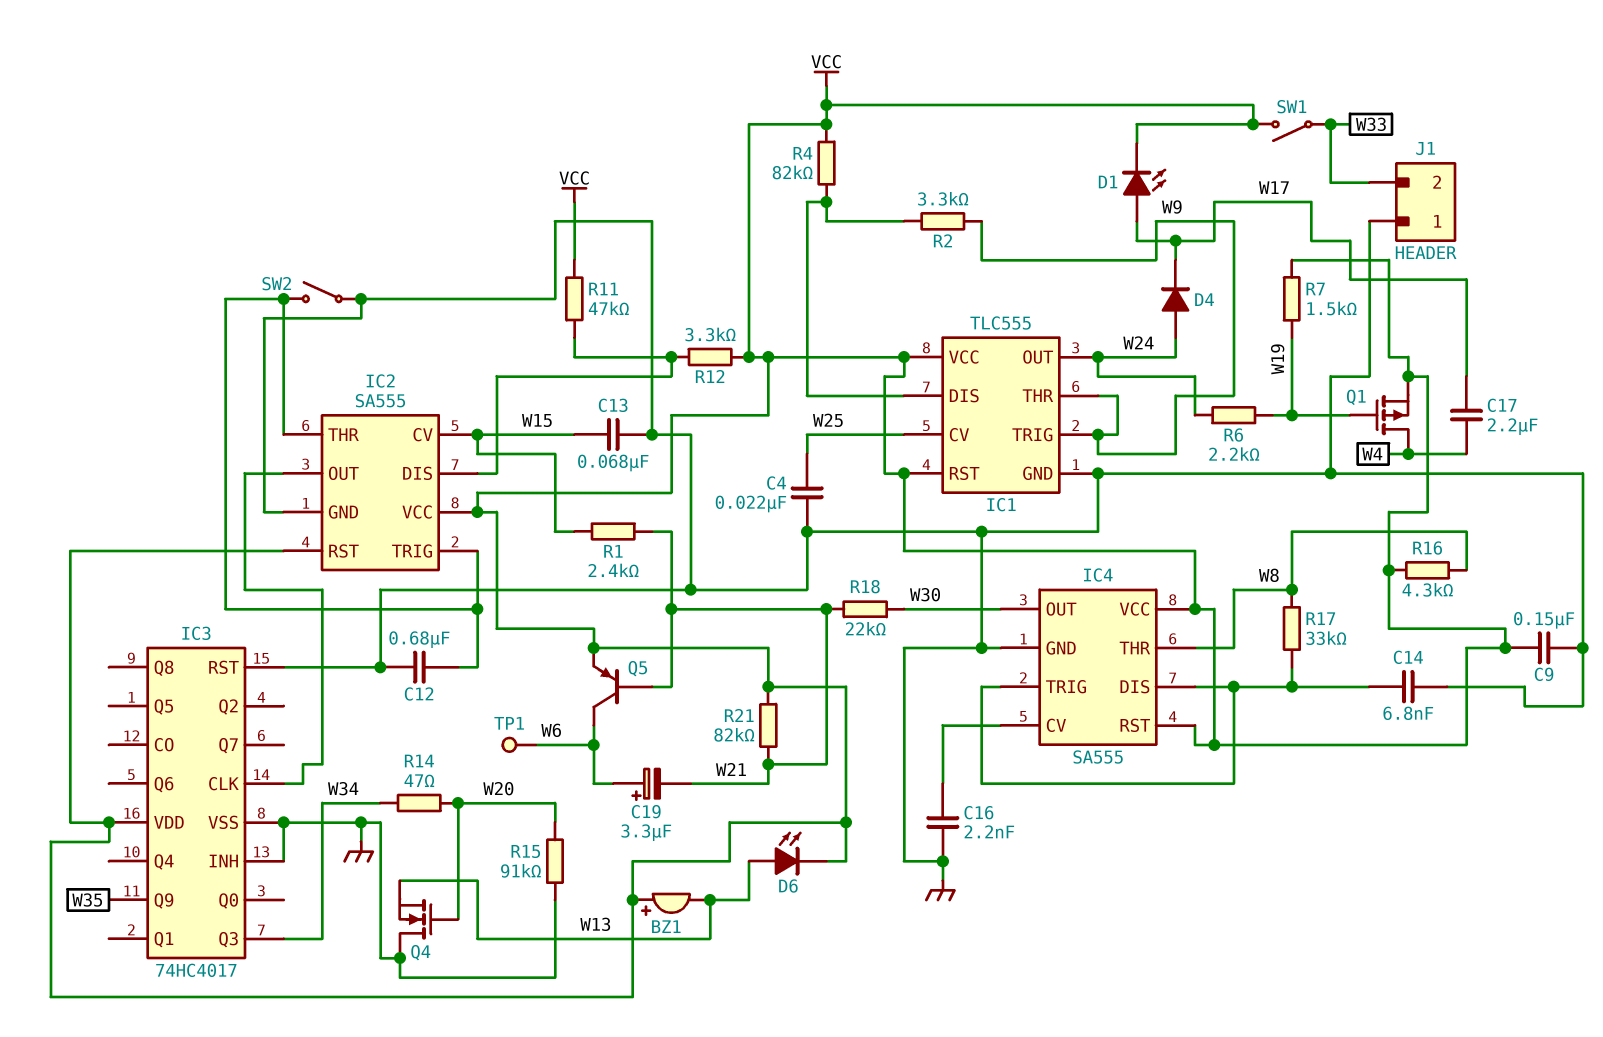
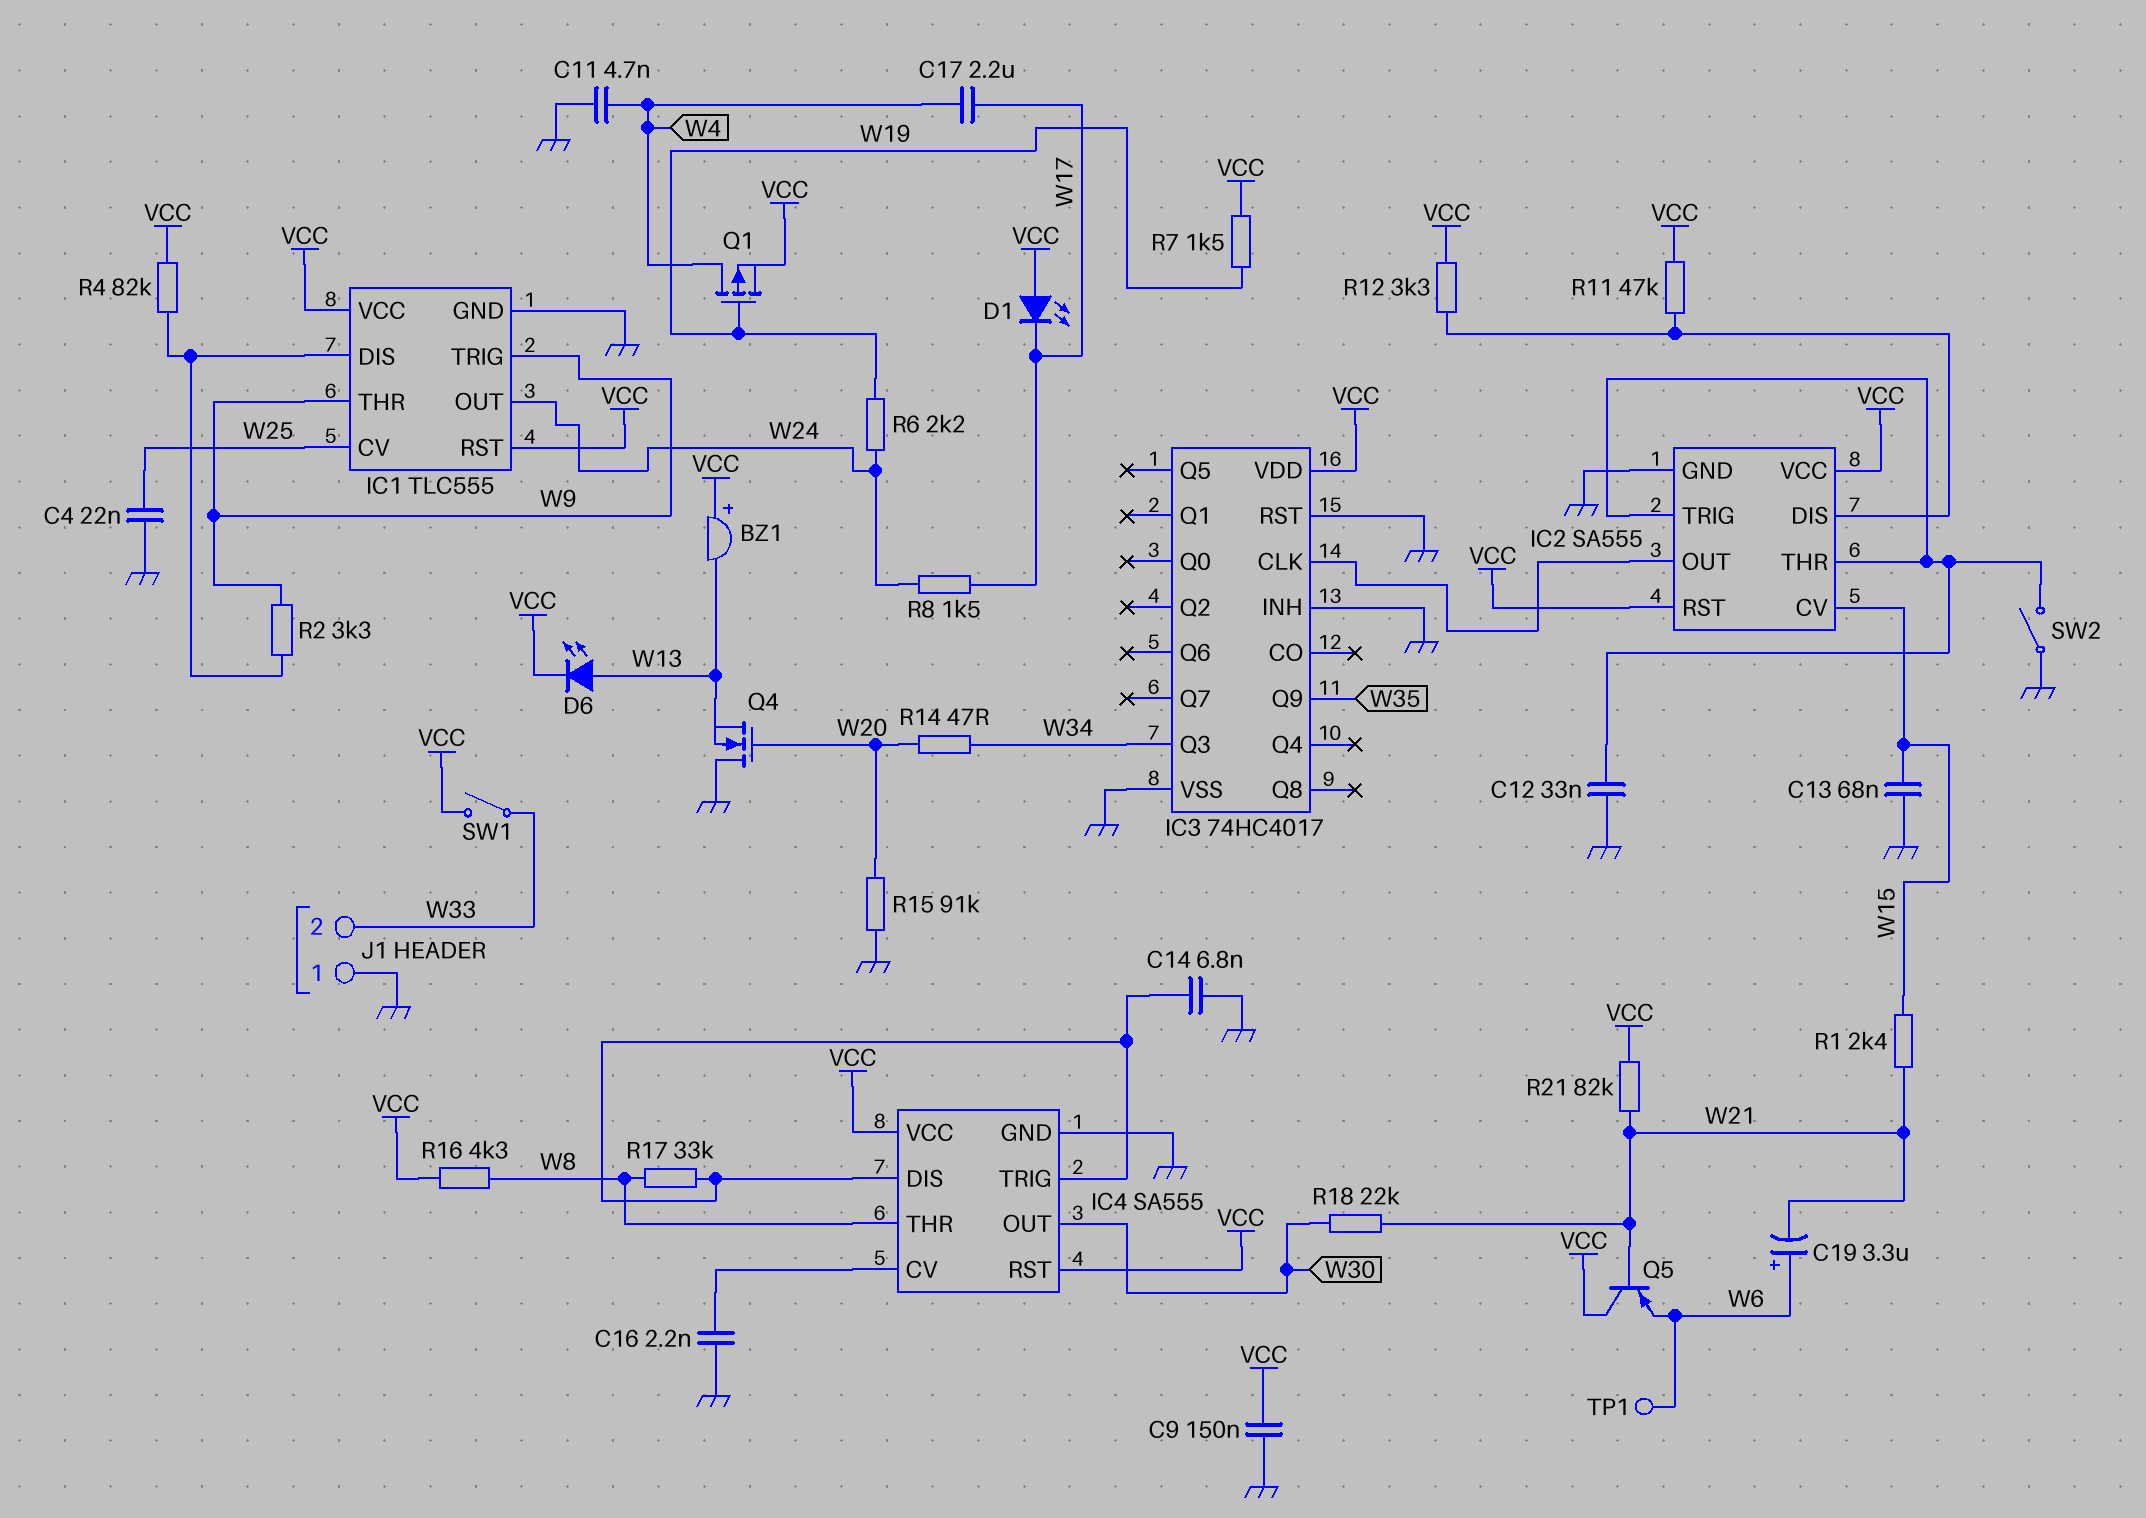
C11: none -> 4.7nF (GND, W4)
C12: 680nF (GND, IC2/THR) -> 33nF (GND, IC2/THR)
D1: LED (A W17, K VCC) -> LED (A VCC, K W17)
D4: diode (A W24, K W17) -> none
Q5: PNP (B W21, C W6, E VCC) -> PNP (B W21, C VCC, E W6)
R8: none -> 1.5k (W17, W24)

